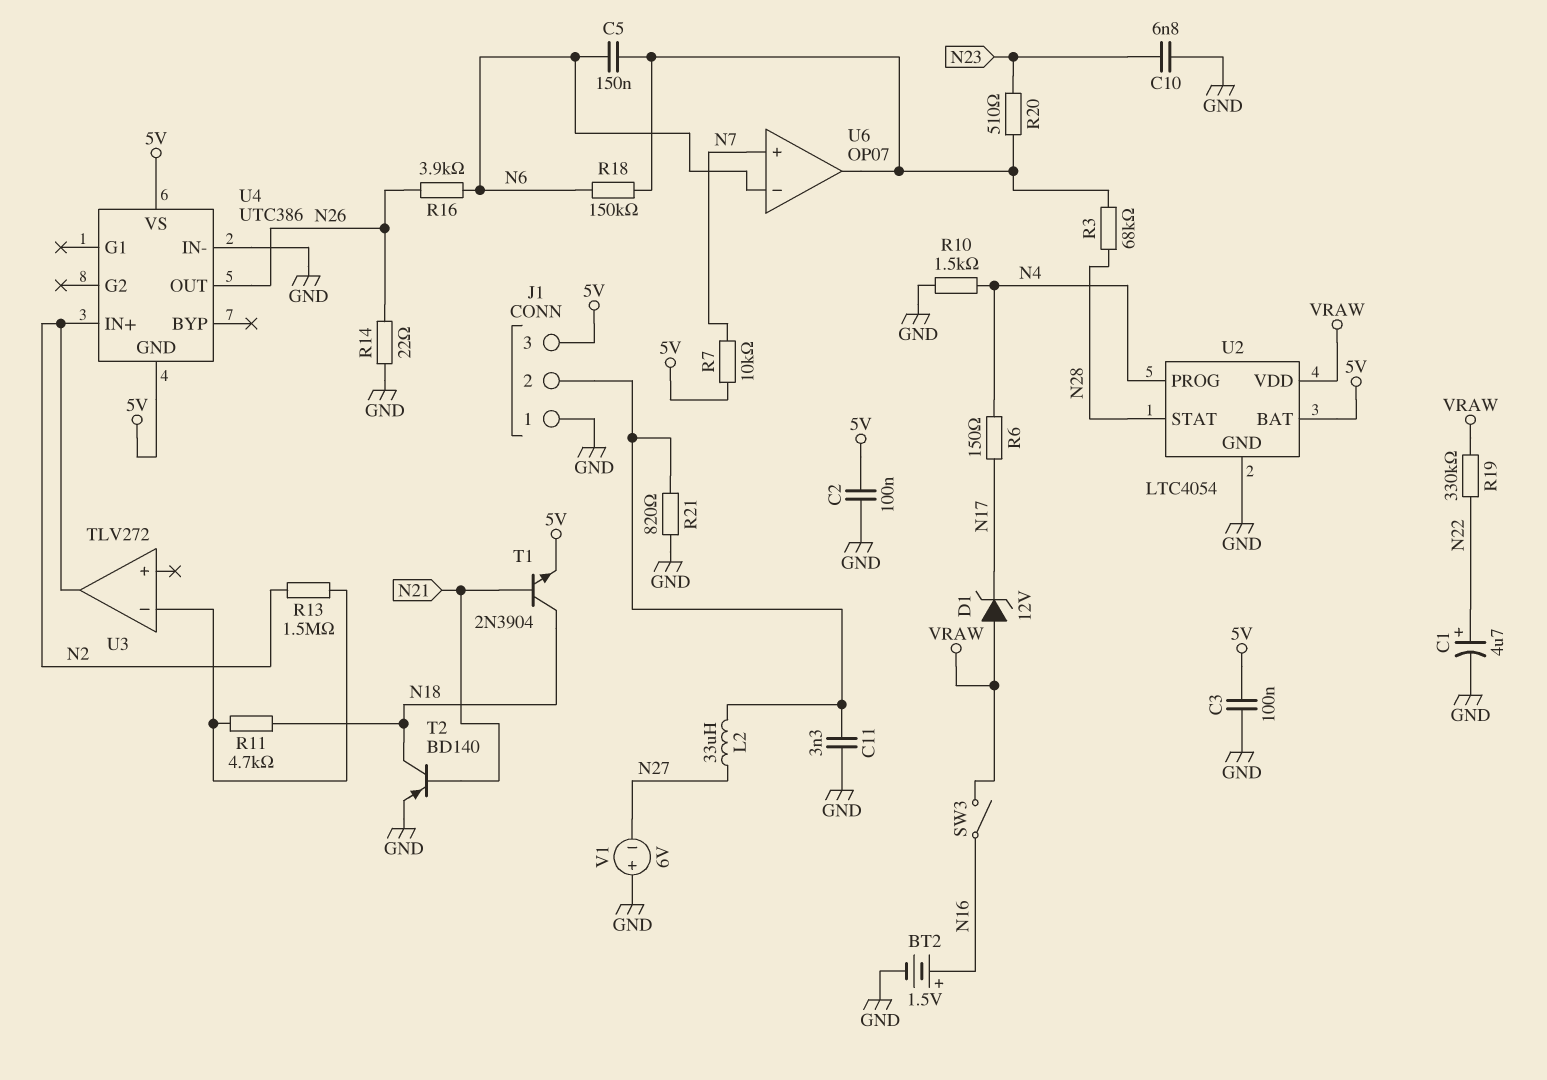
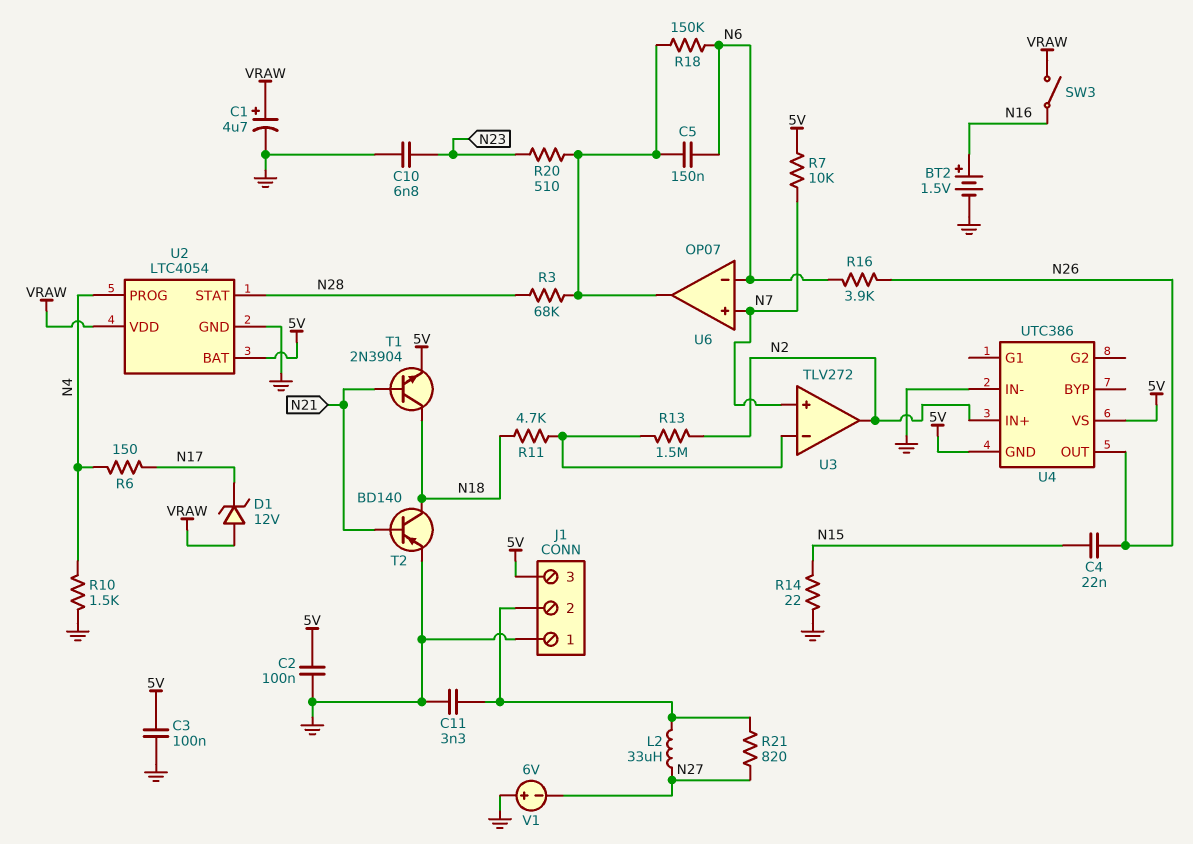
C1: 4.7uF (plus N22, minus GND) -> 4.7uF (plus VRAW, minus GND)
C4: none -> 22nF (N15, N26)
R14: 22 (GND, N26) -> 22 (GND, N15)
R19: 330k (N22, VRAW) -> none
R21: 820 (GND, J1/2) -> 820 (J1/2, N27)
U3 pin in+: none -> N7

